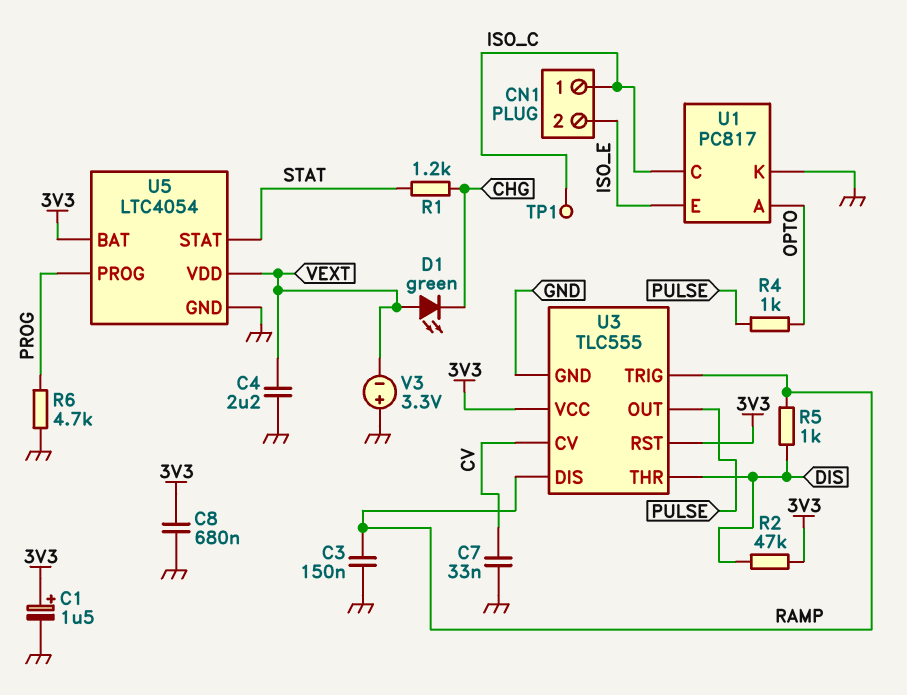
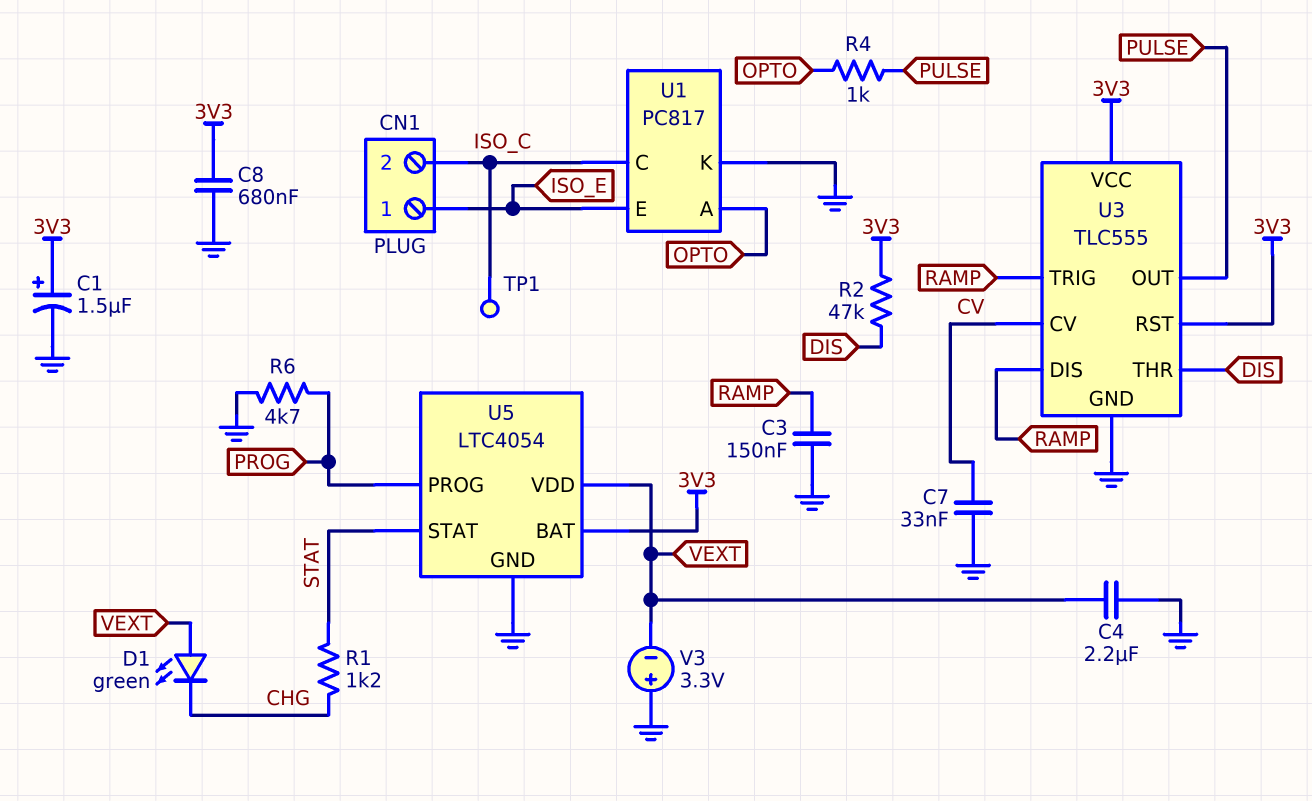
CN1 pin 1: ISO_C -> ISO_E
CN1 pin 2: ISO_E -> ISO_C
R5: 1k (DIS, RAMP) -> none

